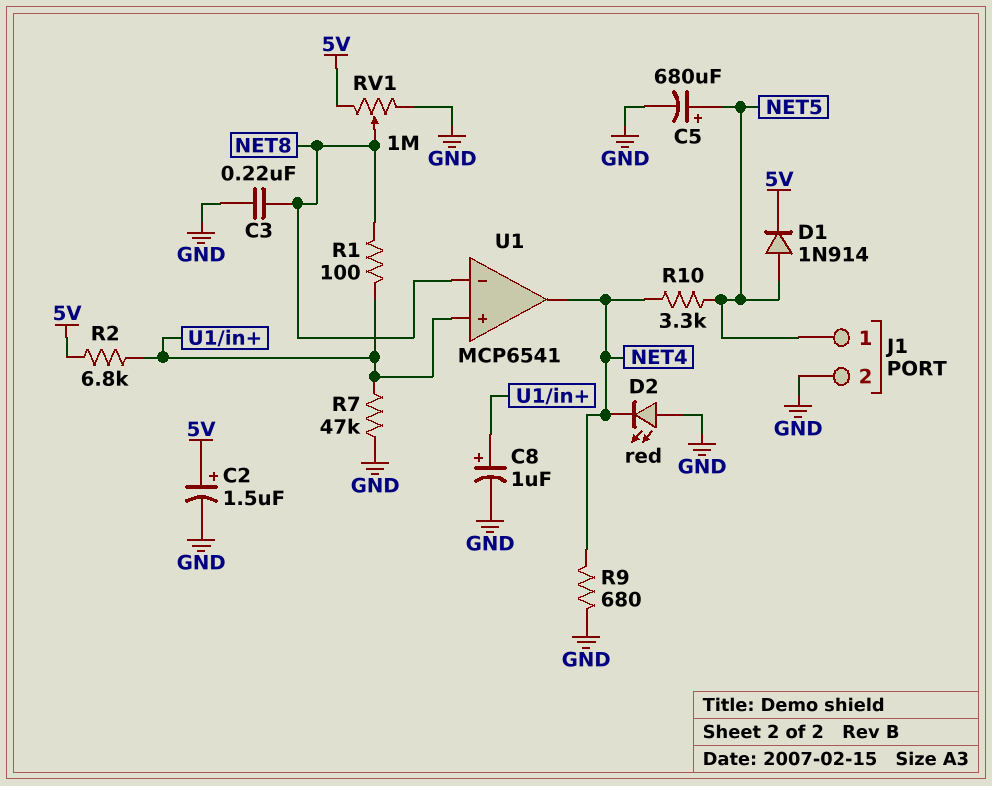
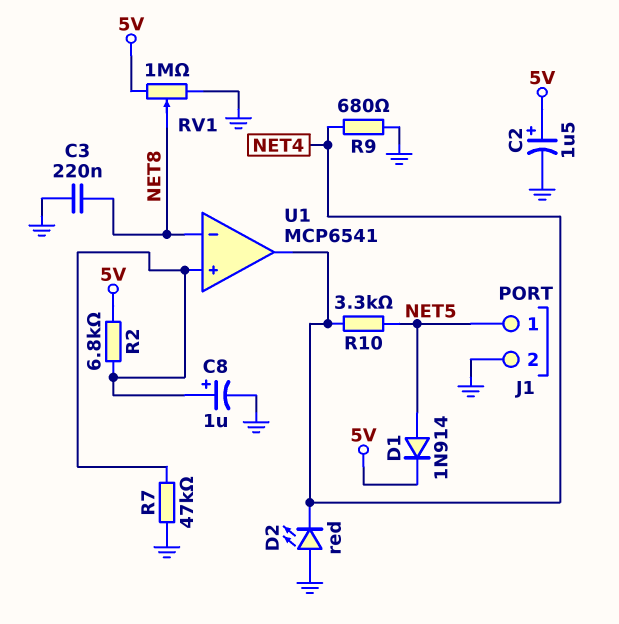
C5: 680uF (plus NET5, minus GND) -> none
R1: 100 (NET8, U1/in+) -> none

